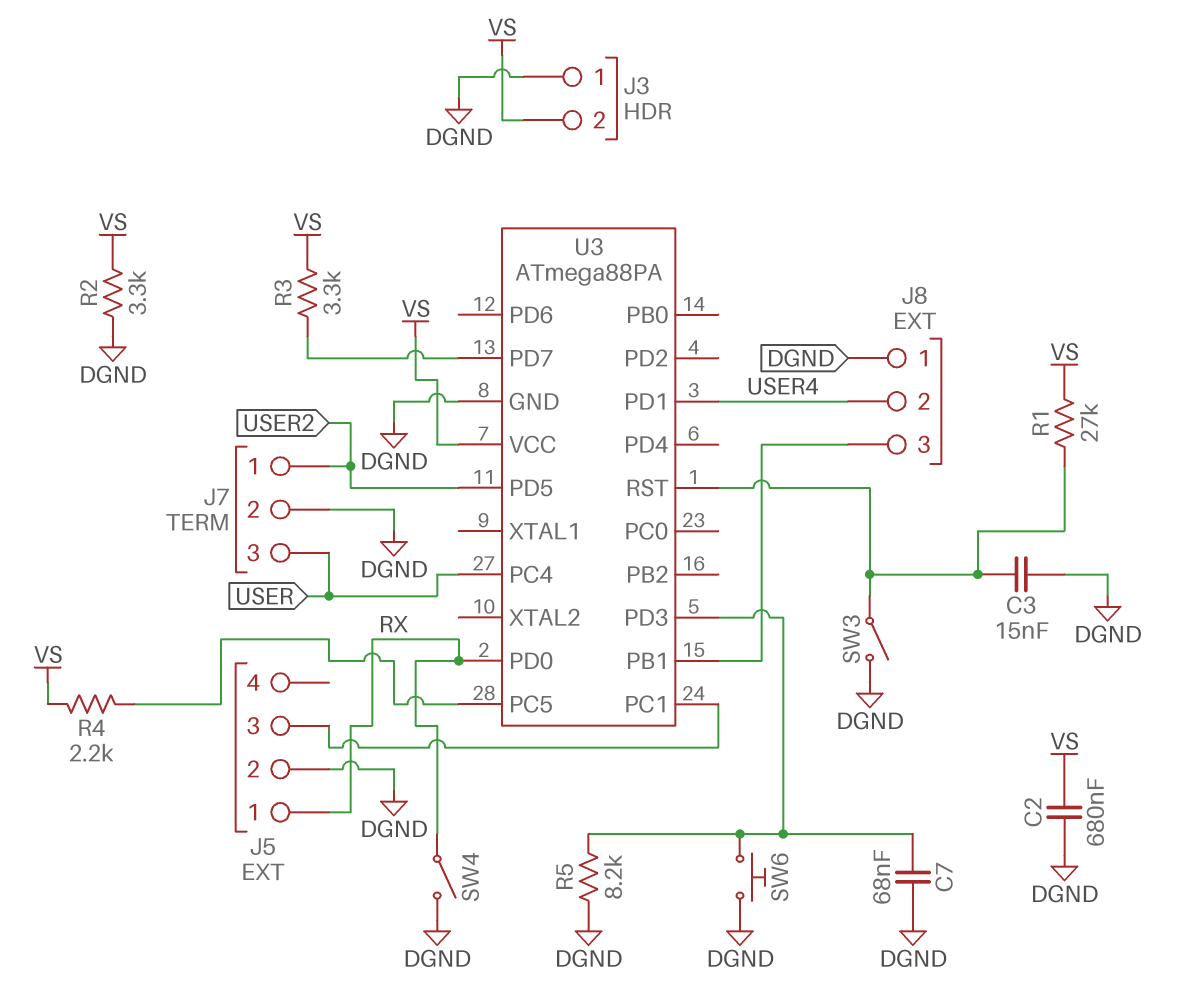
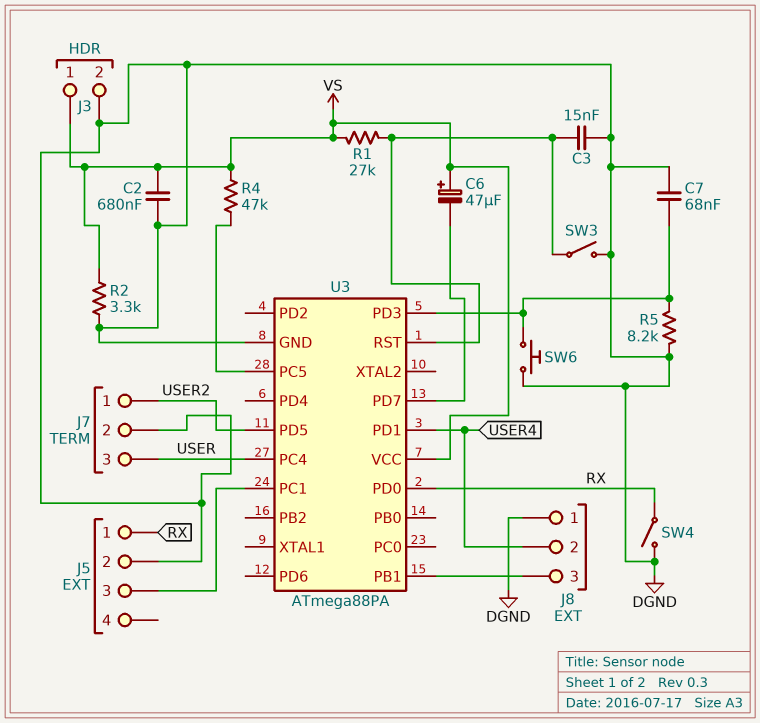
C6: none -> 47uF (plus VS, minus U3/PD7)
J3 pin 1: DGND -> VS
J3 pin 2: VS -> DGND
R3: 3.3k (U3/PD7, VS) -> none
R4: 2.2k (U3/PC5, VS) -> 47k (U3/PC5, VS)

